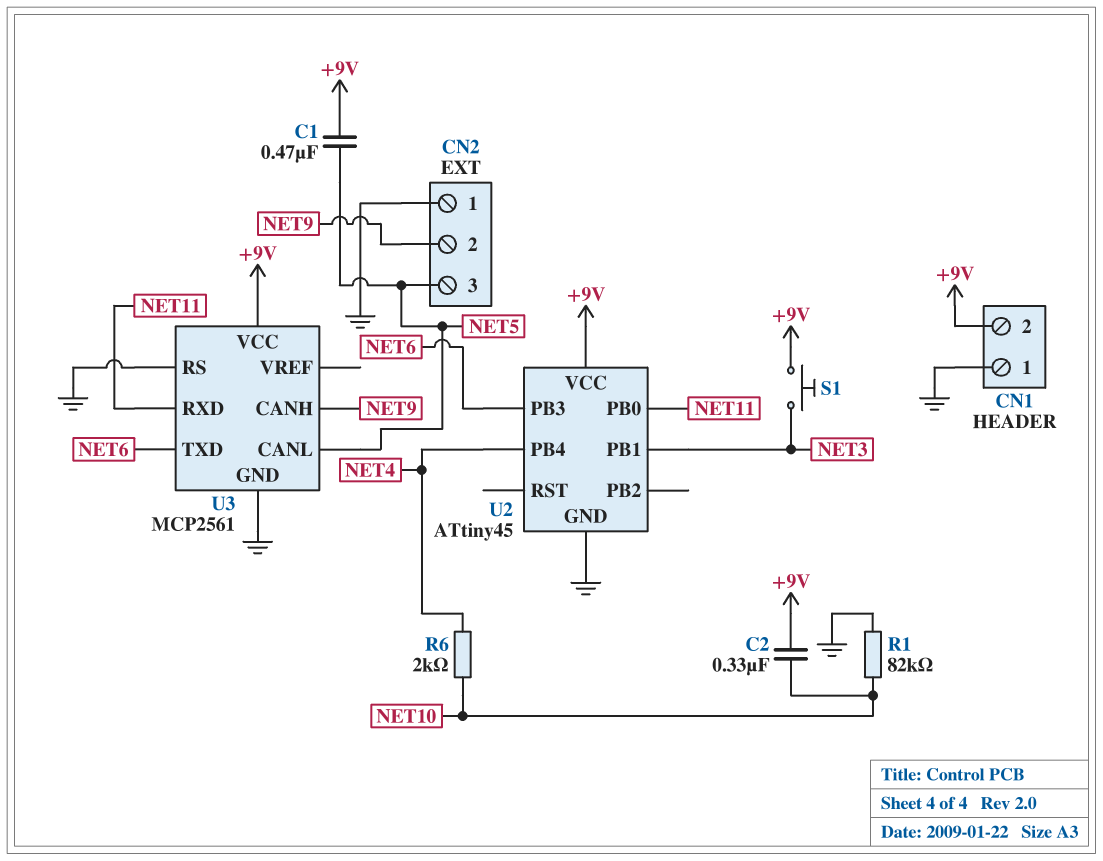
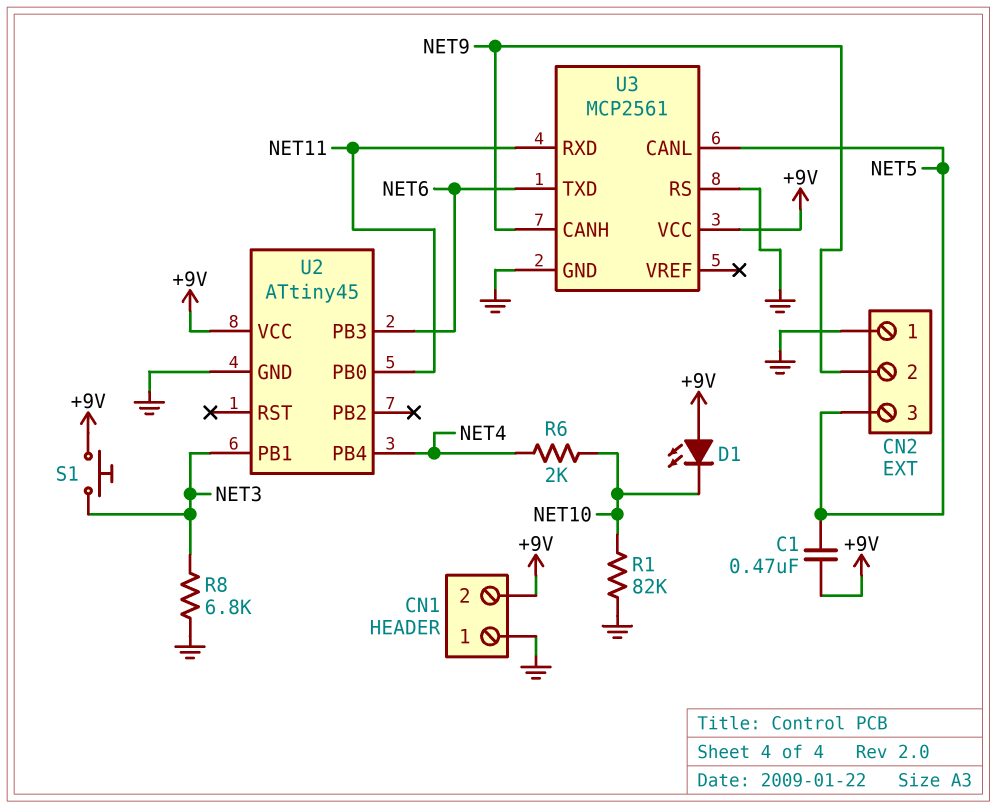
C2: 330nF (+9V, NET10) -> none
D1: none -> LED (A +9V, K NET10)
R8: none -> 6.8k (GND, NET3)

